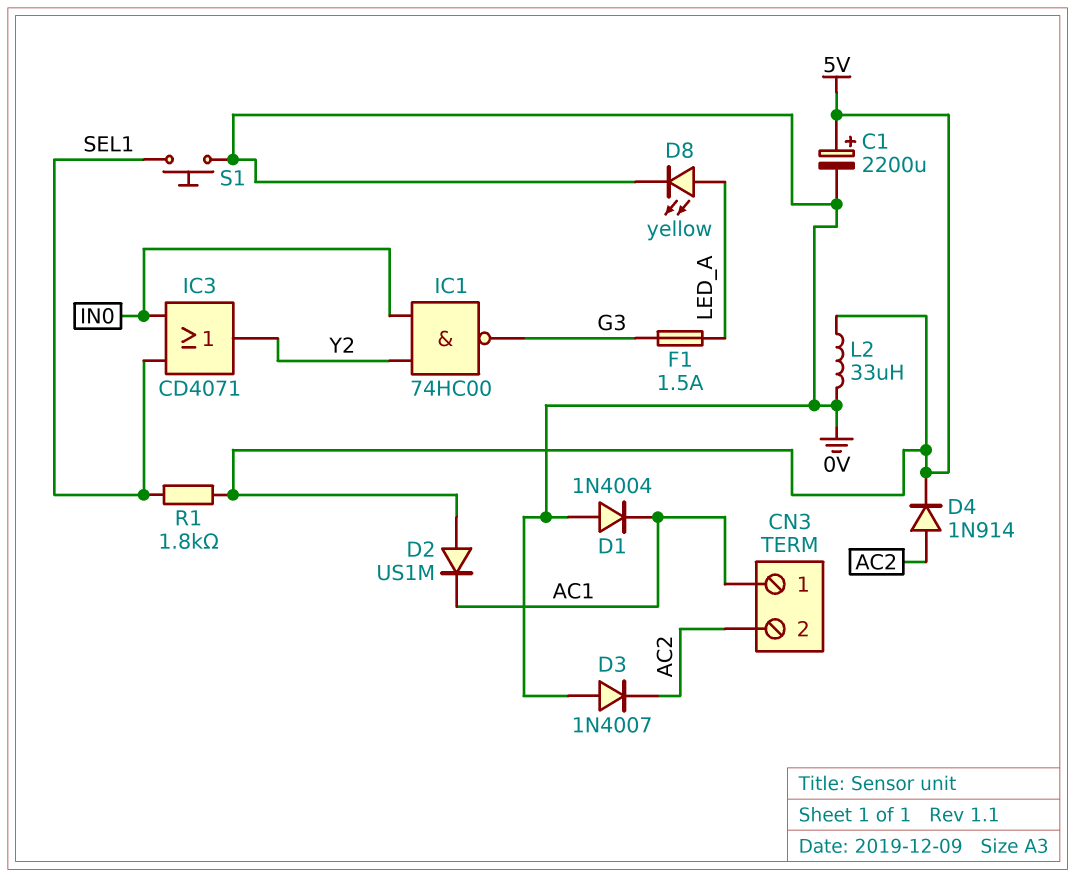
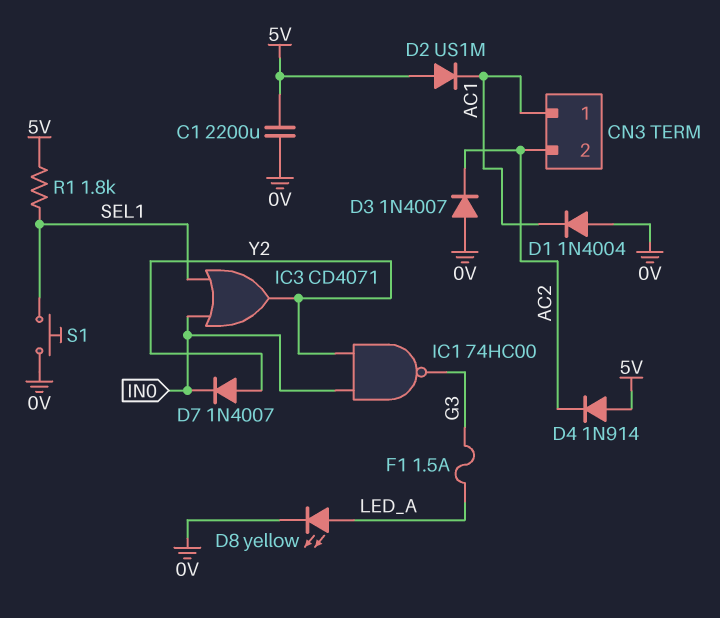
C1: 2200uF (plus 5V, minus 0V) -> 2200uF (0V, 5V)
D4: diode 1N914 (A AC2, K 5V) -> diode 1N914 (A 5V, K AC2)
D7: none -> diode 1N4007 (A Y2, K IN0)
L2: 33uH (0V, 5V) -> none

